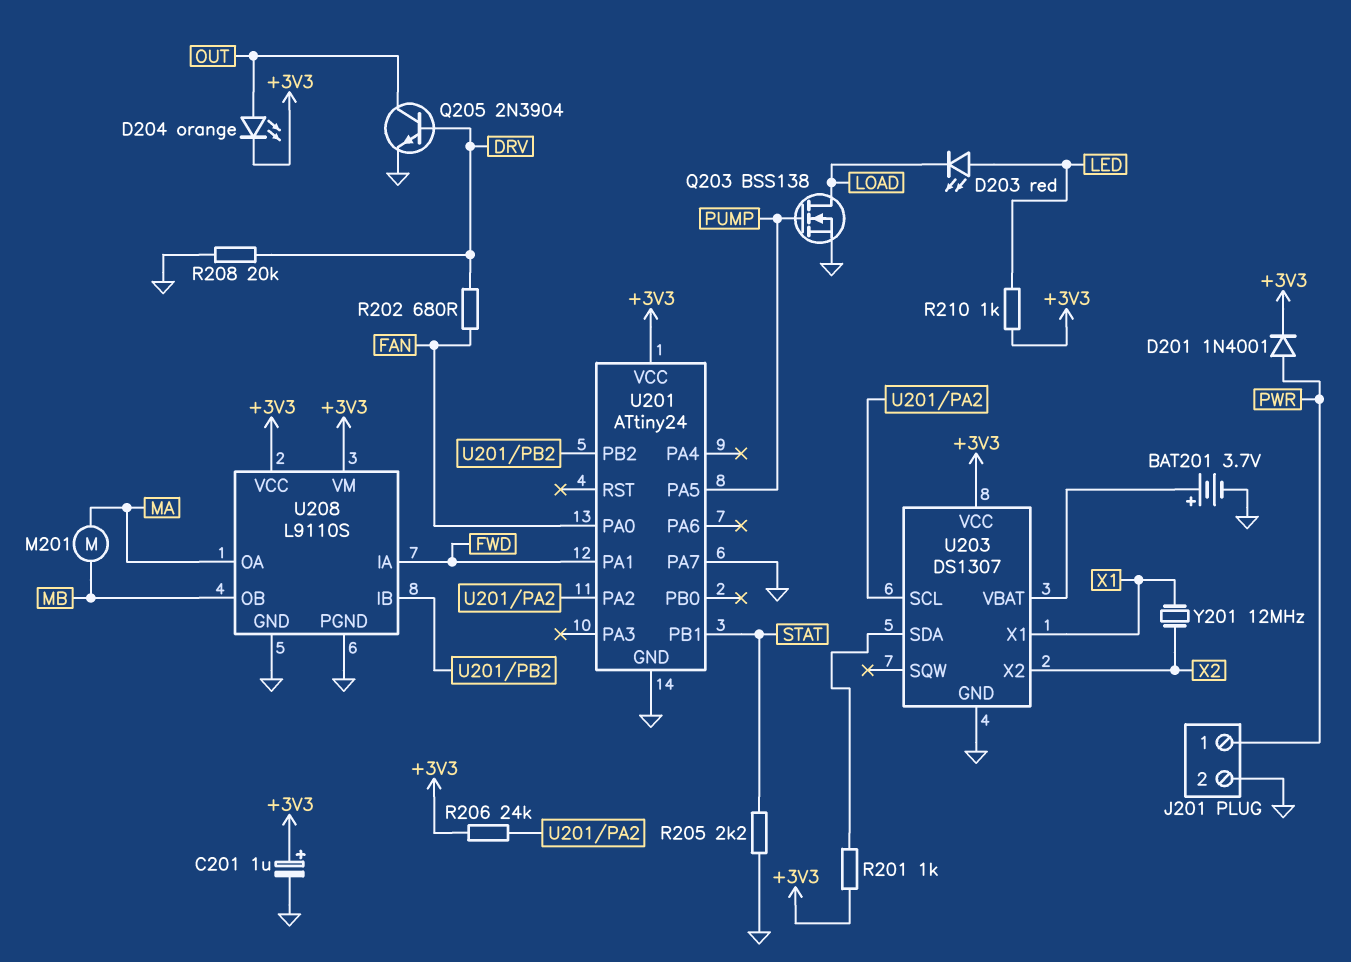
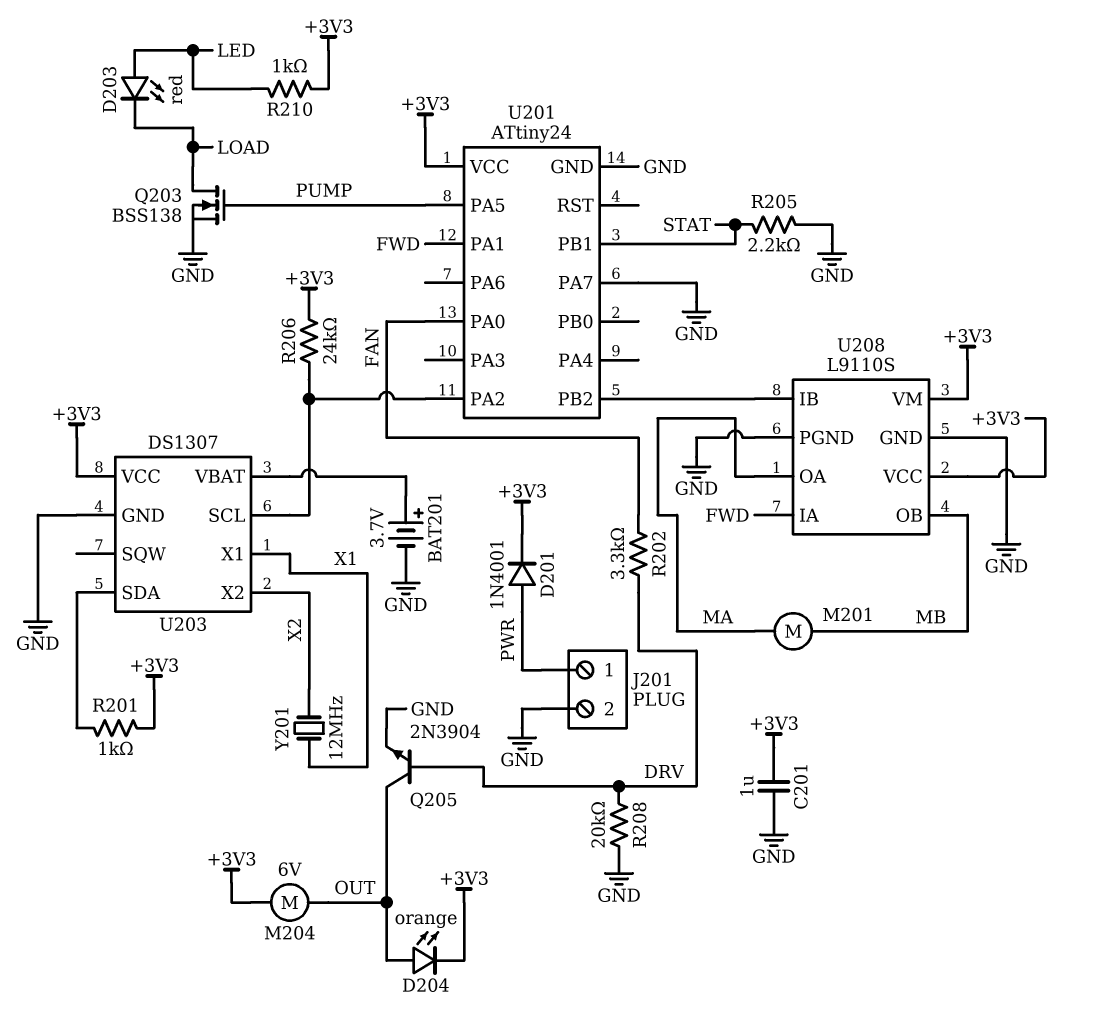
C201: 1uF (plus +3V3, minus GND) -> 1uF (+3V3, GND)
M204: none -> motor 6V (+3V3, OUT)
R202: 680 (DRV, FAN) -> 3.3k (DRV, FAN)

